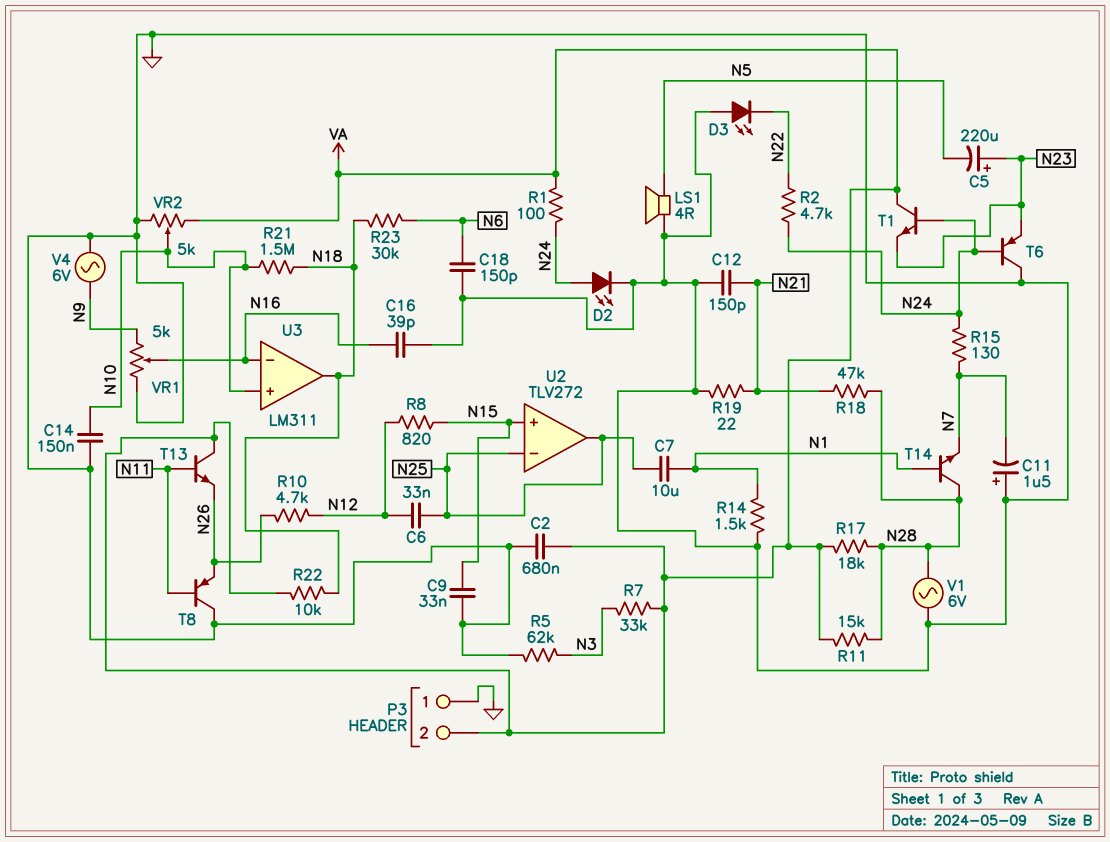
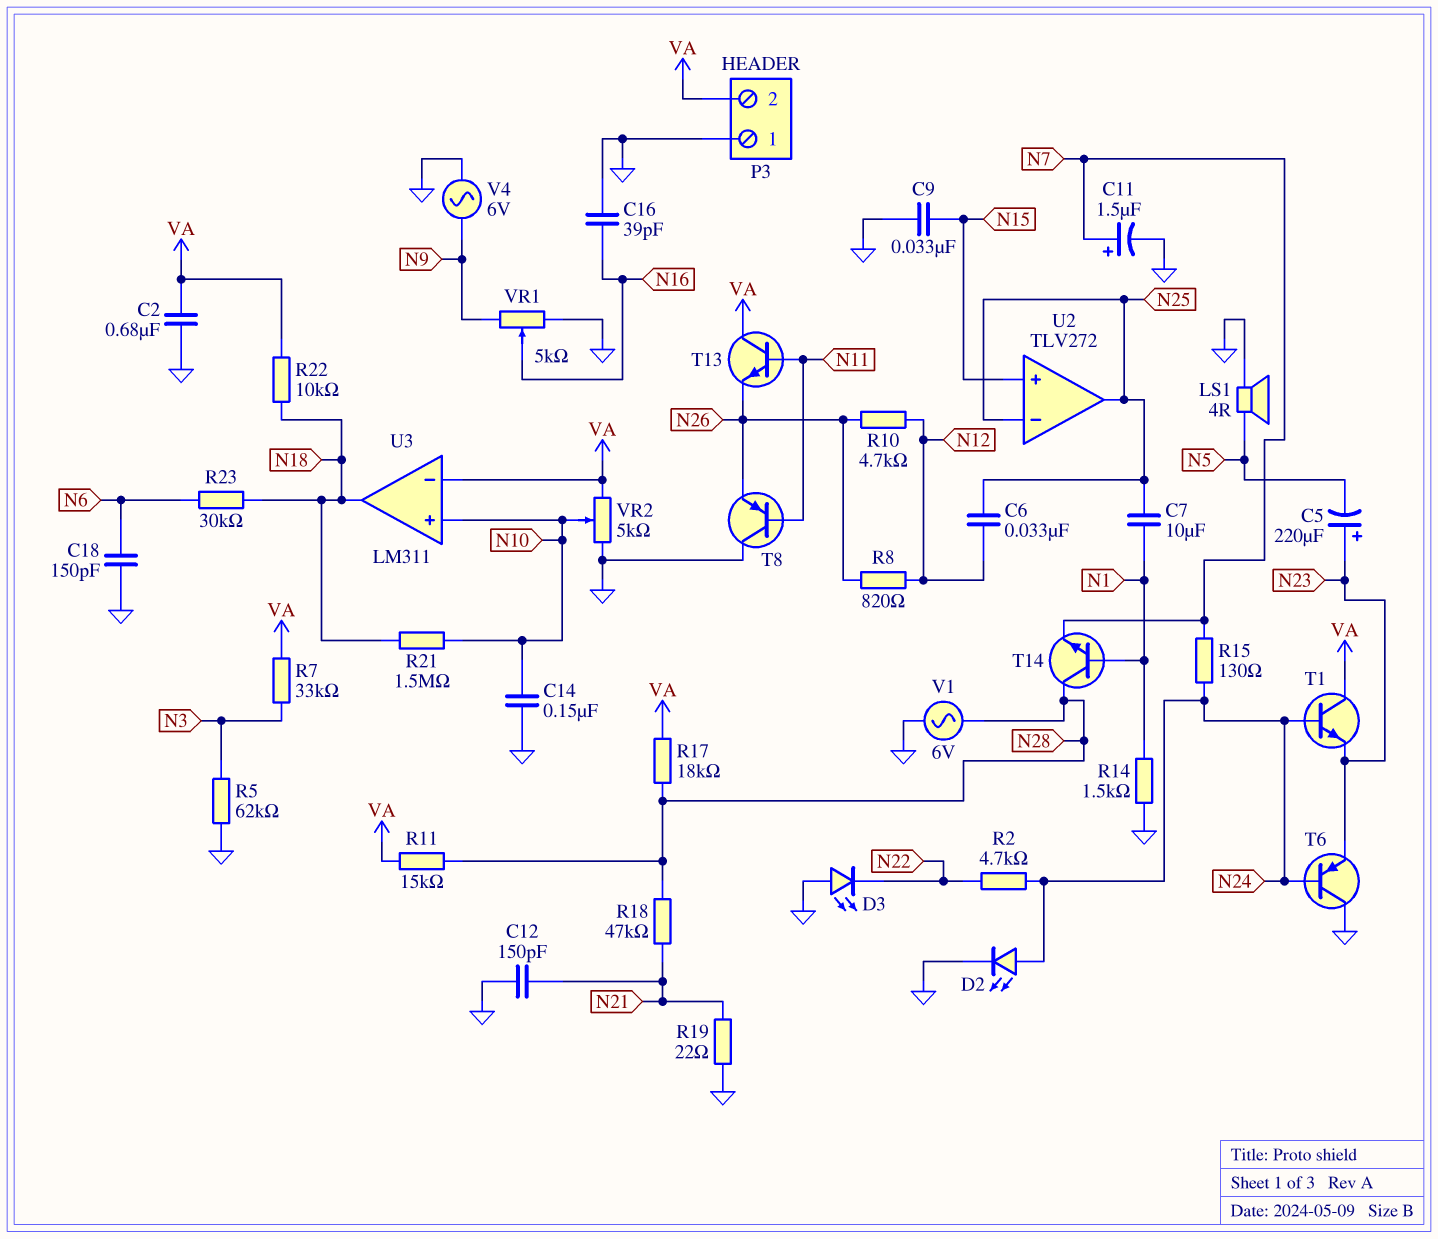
C11: 1.5uF (plus GND, minus N7) -> 1.5uF (plus N7, minus GND)
R1: 100 (N24, VA) -> none
R8: 820 (N12, N15) -> 820 (N12, N26)
U3 pin in-: N16 -> VA

